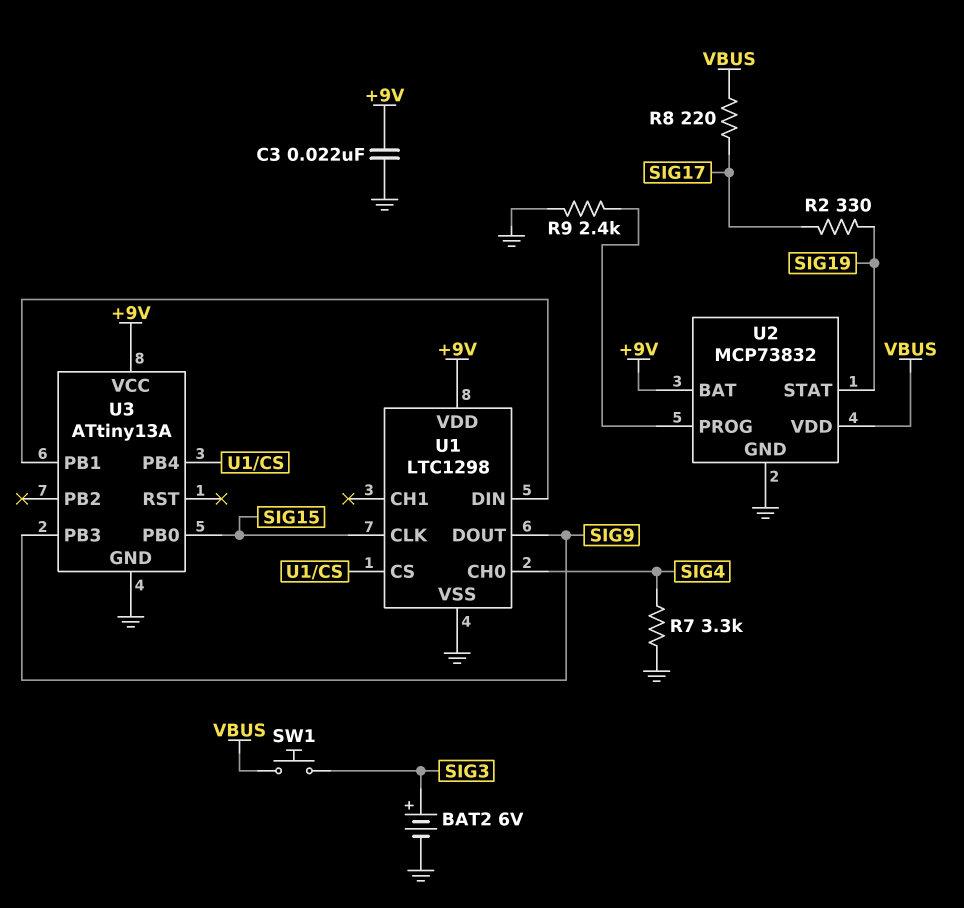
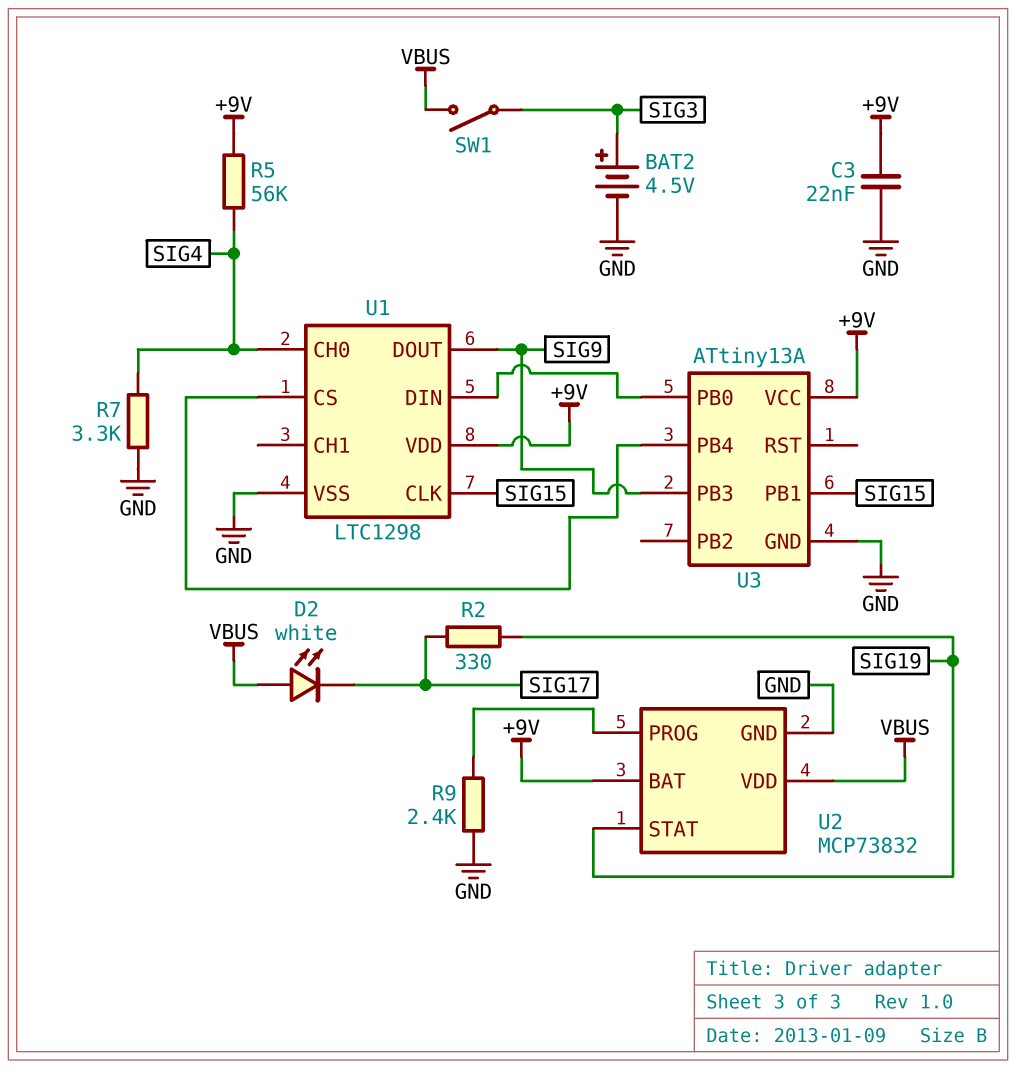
BAT2: 6V (plus SIG3, minus GND) -> 4.5V (plus SIG3, minus GND)
D2: none -> LED white (A VBUS, K SIG17)
R5: none -> 56k (+9V, SIG4)
R8: 220 (SIG17, VBUS) -> none
SW1: button (SIG3, VBUS) -> switch (SIG3, VBUS)
U3 pin PB0: SIG15 -> U1/DIN
U3 pin PB1: U1/DIN -> SIG15

